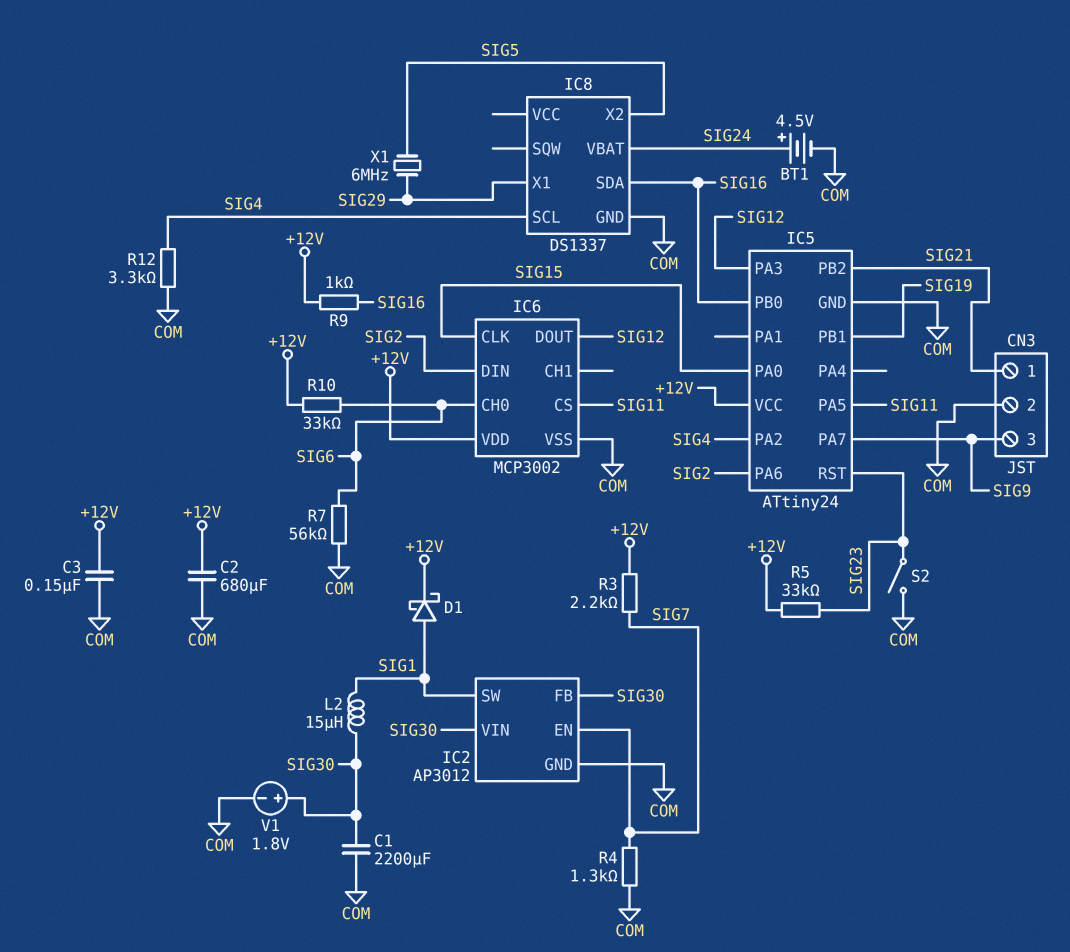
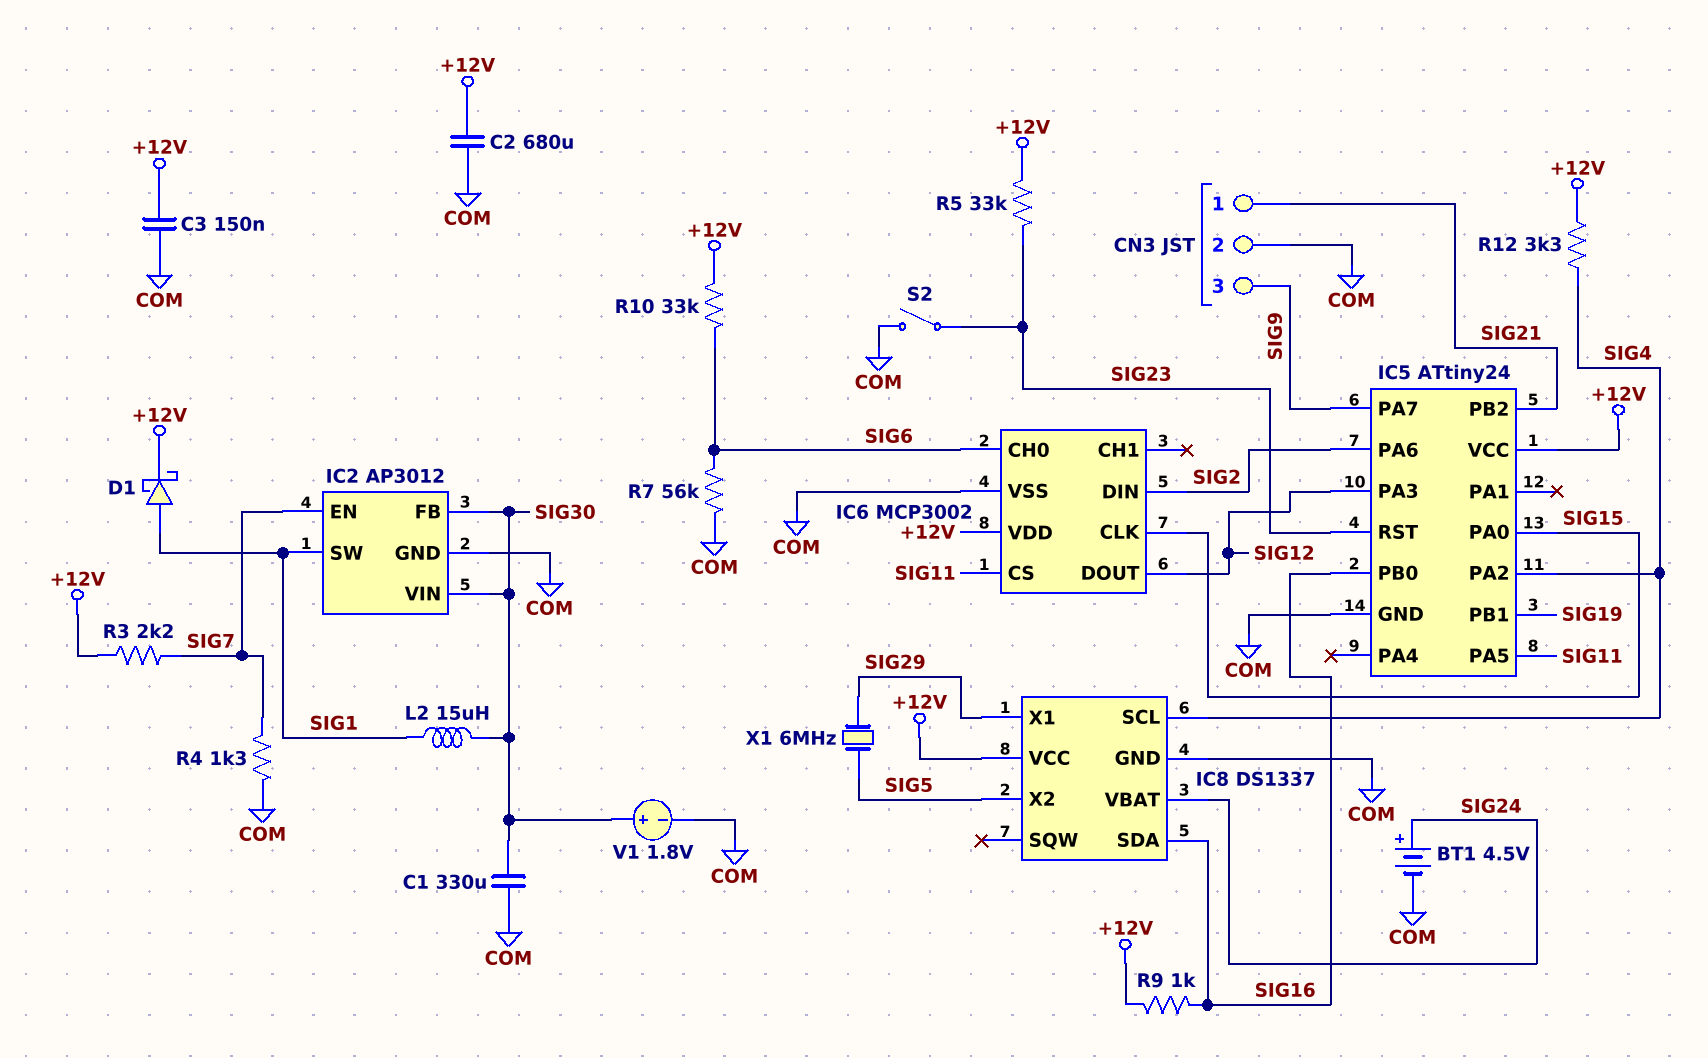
C1: 2200uF (COM, SIG30) -> 330uF (COM, SIG30)
IC8 pin VCC: none -> +12V
R12: 3.3k (COM, SIG4) -> 3.3k (+12V, SIG4)

